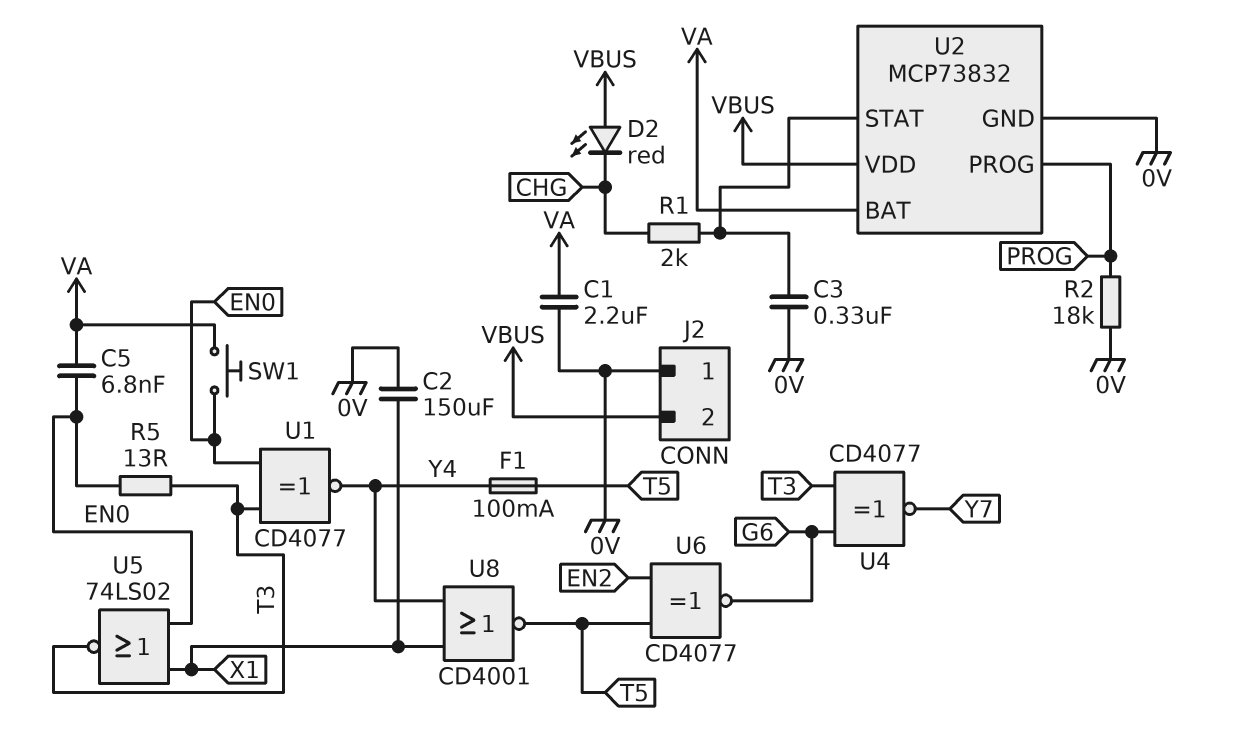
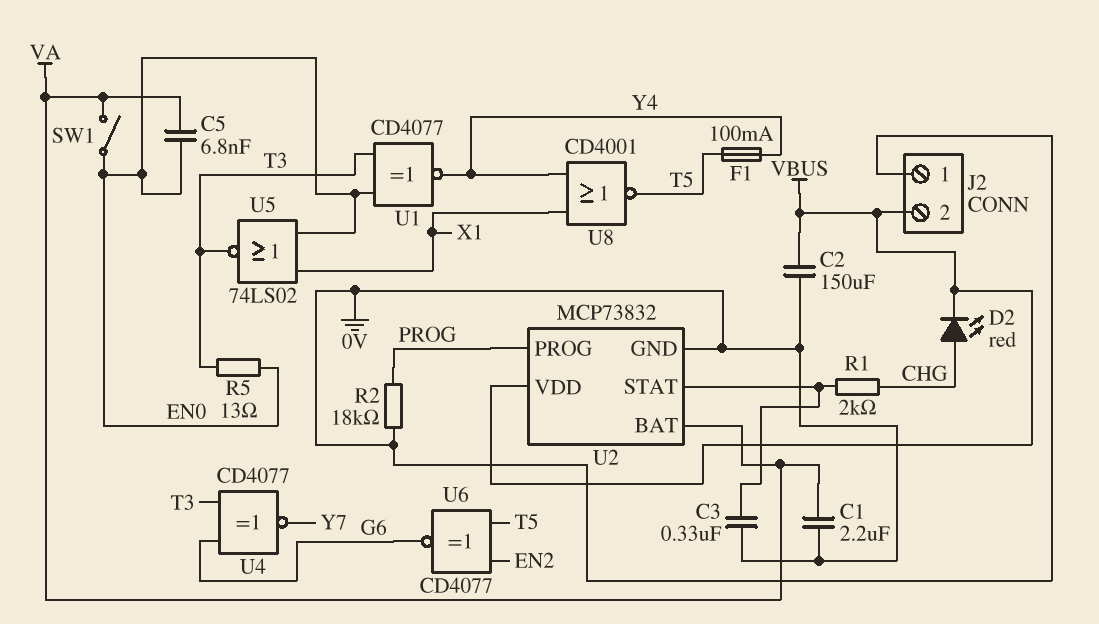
C2: 150uF (0V, X1) -> 150uF (0V, VBUS)
D2: LED red (A VBUS, K CHG) -> LED red (A CHG, K VBUS)
SW1: button (EN0, VA) -> switch (EN0, VA)

